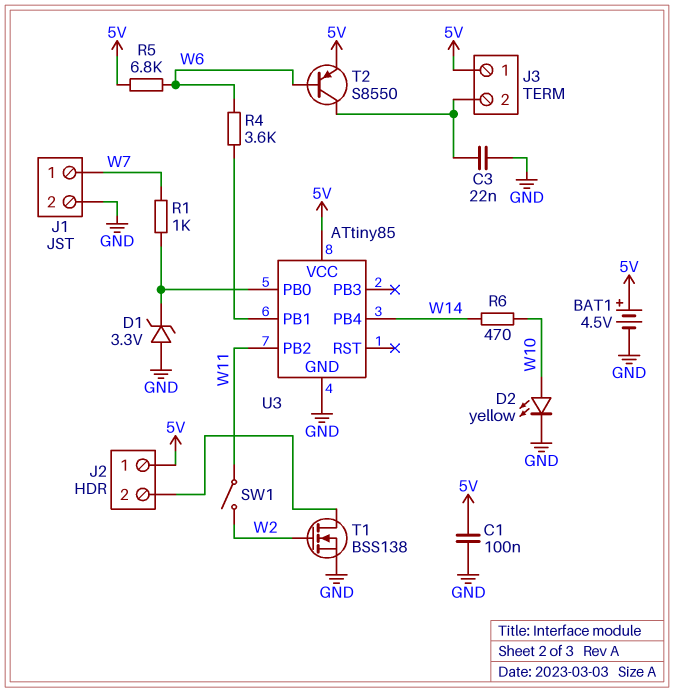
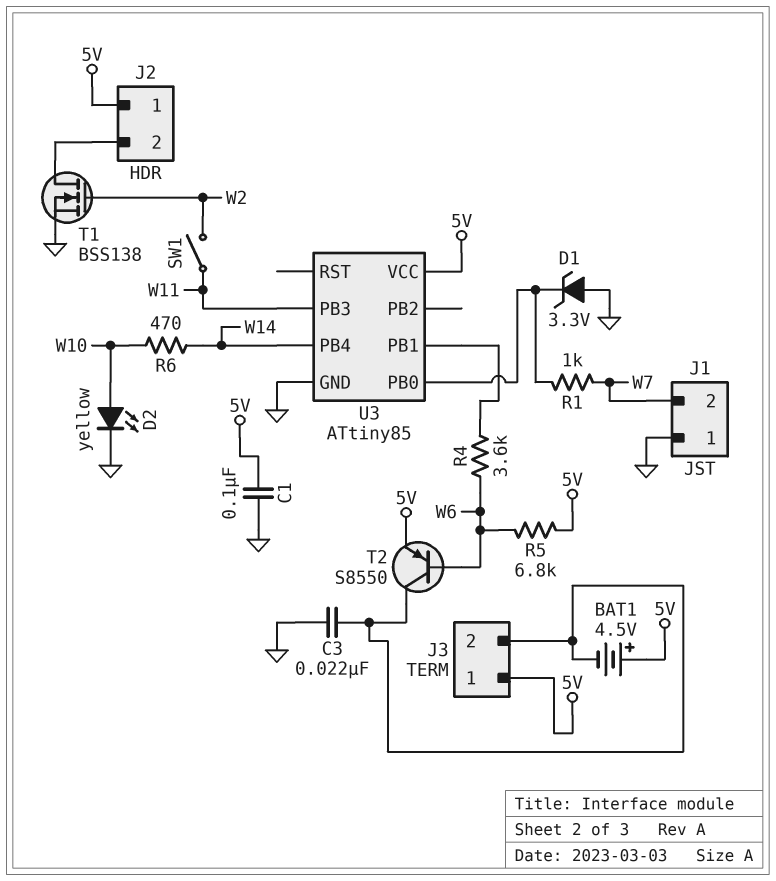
BAT1: 4.5V (plus 5V, minus GND) -> 4.5V (plus 5V, minus J3/2)
J1 pin 1: W7 -> GND
J1 pin 2: GND -> W7
U3 pin PB2: W11 -> none
U3 pin PB3: none -> W11

